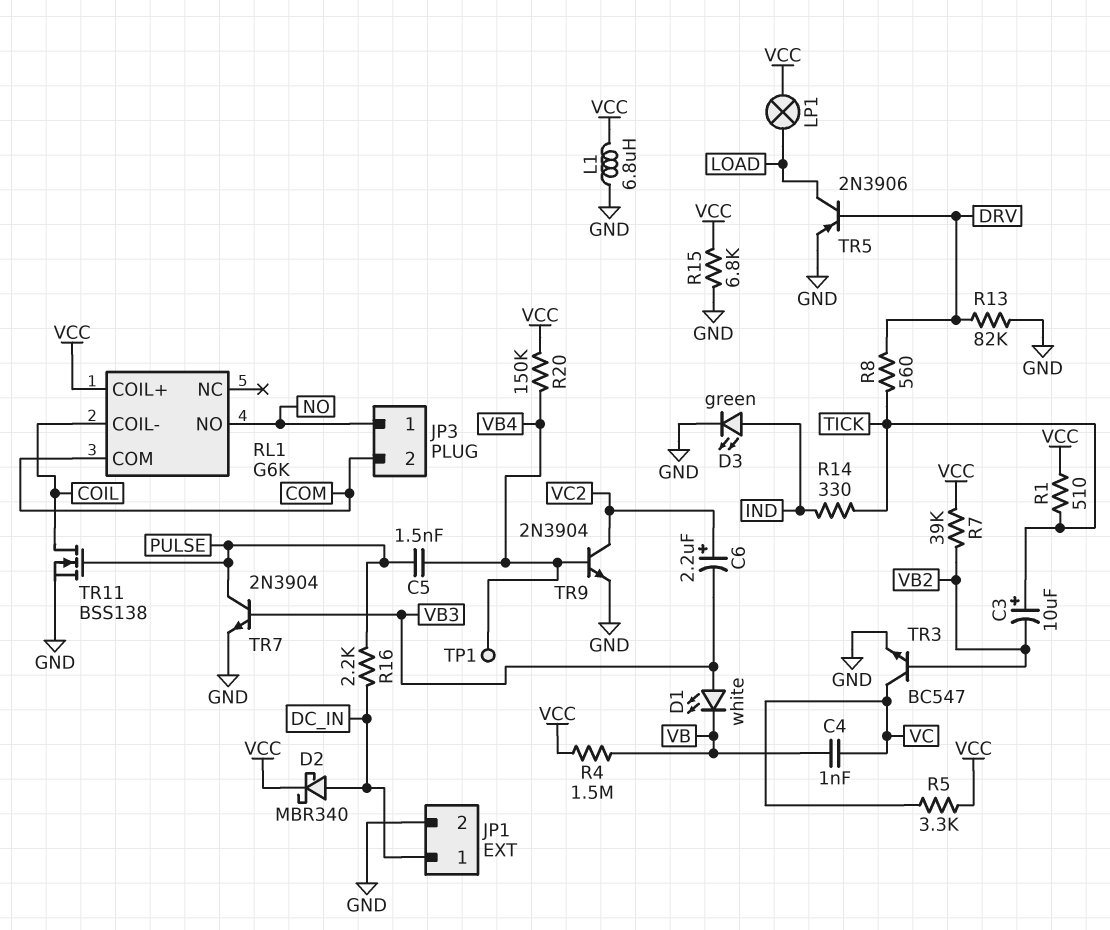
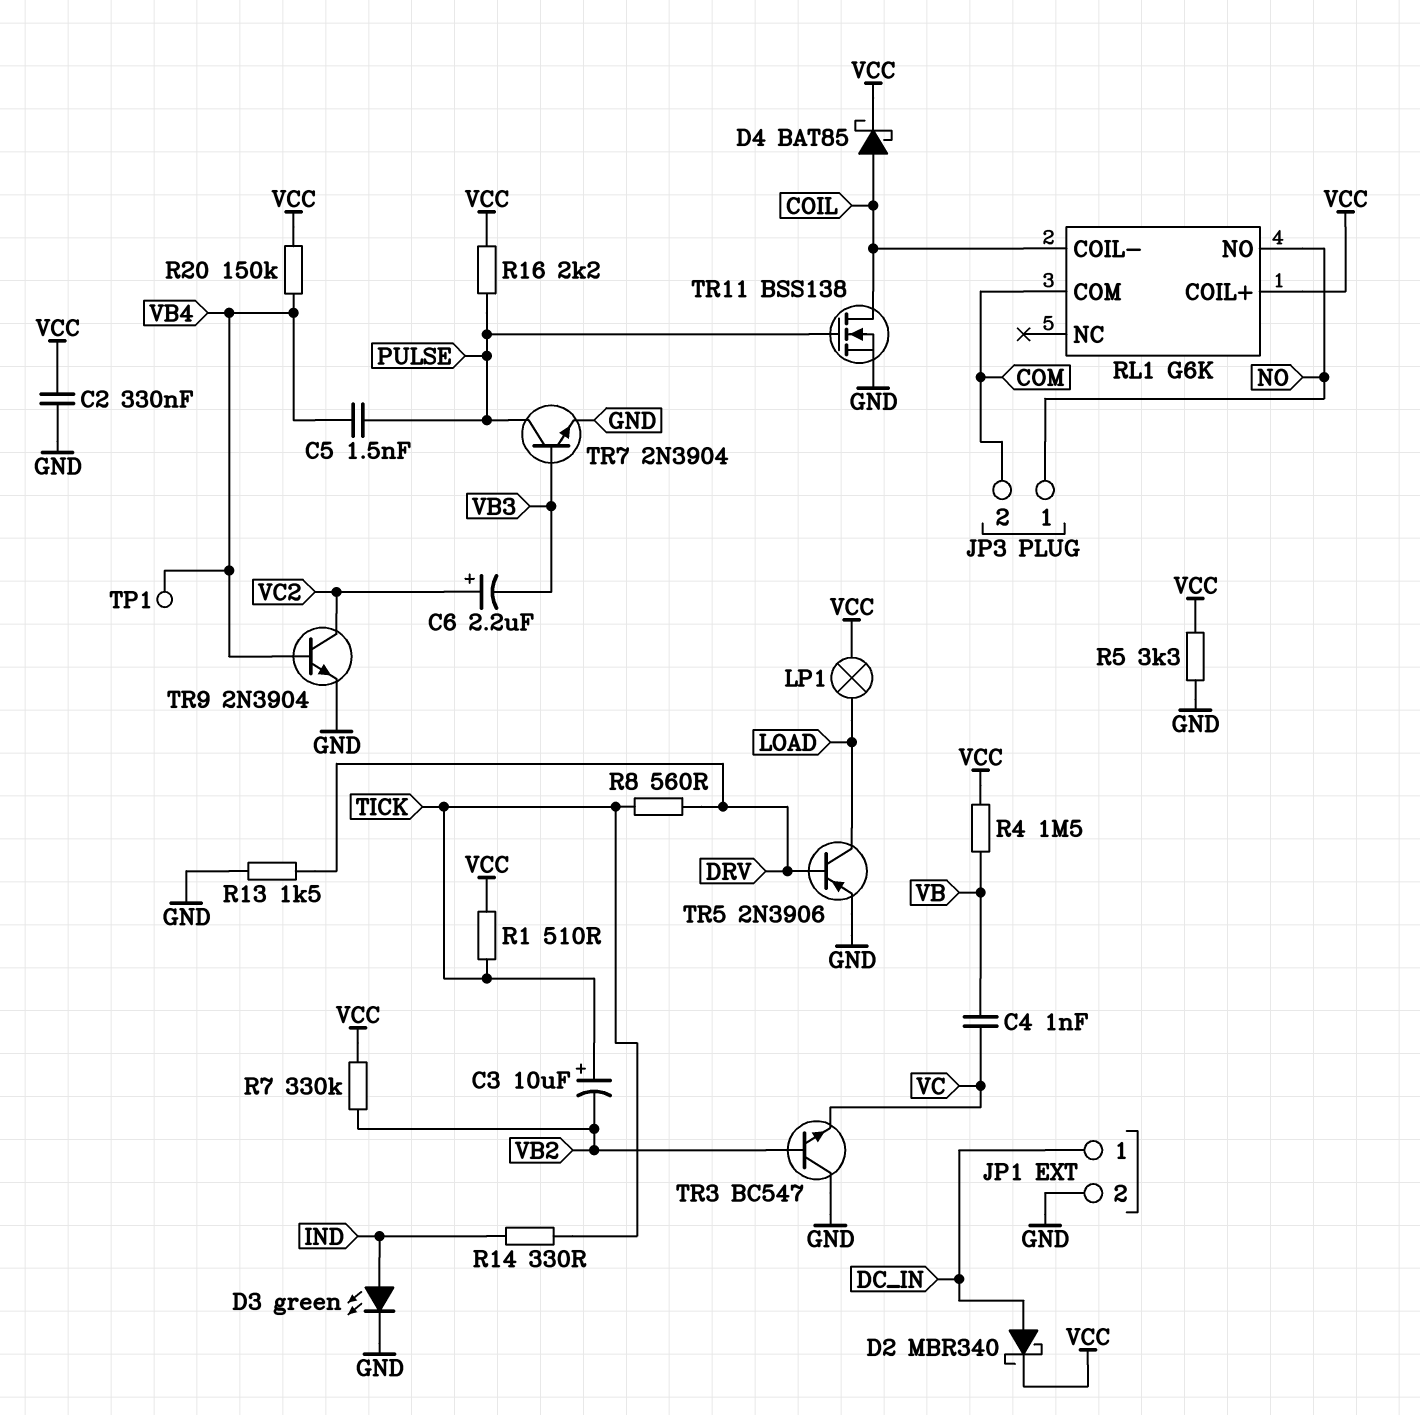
C2: none -> 330nF (GND, VCC)
D1: LED white (A VB3, K VB) -> none
D4: none -> schottky BAT85 (A COIL, K VCC)
L1: 6.8uH (GND, VCC) -> none
R5: 3.3k (VC, VCC) -> 3.3k (GND, VCC)
R7: 39k (VB2, VCC) -> 330k (VB2, VCC)
R13: 82k (DRV, GND) -> 1.5k (DRV, GND)
R15: 6.8k (GND, VCC) -> none
R16: 2.2k (DC_IN, PULSE) -> 2.2k (PULSE, VCC)
TR3: NPN BC547 (B VB2, C VC, E GND) -> NPN BC547 (B VB2, C GND, E VC)

